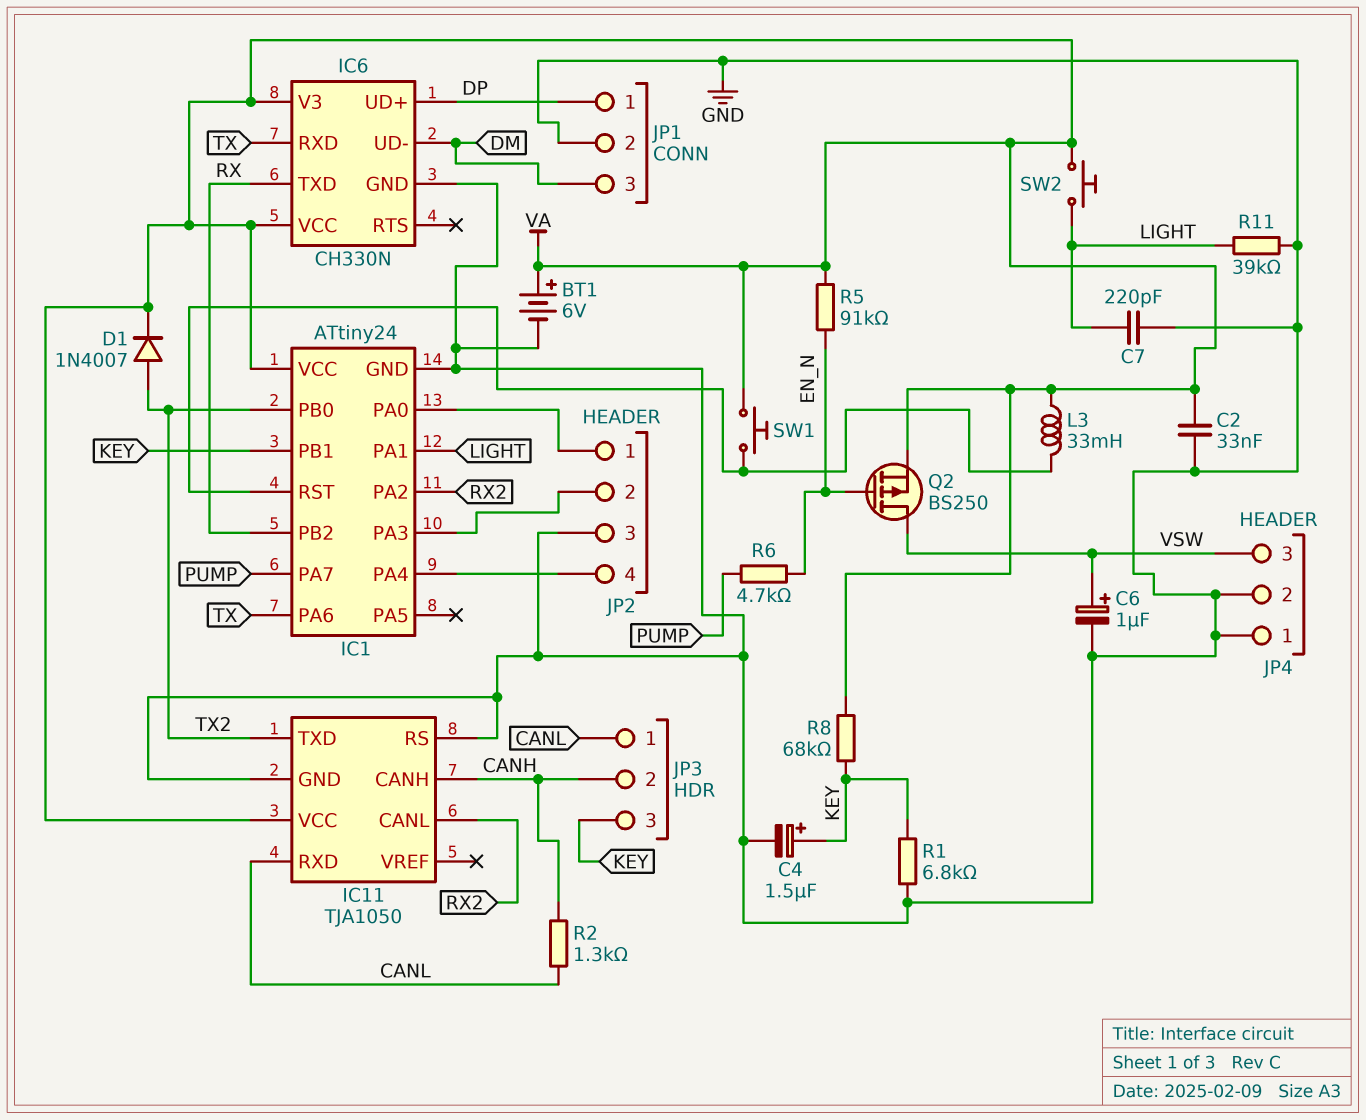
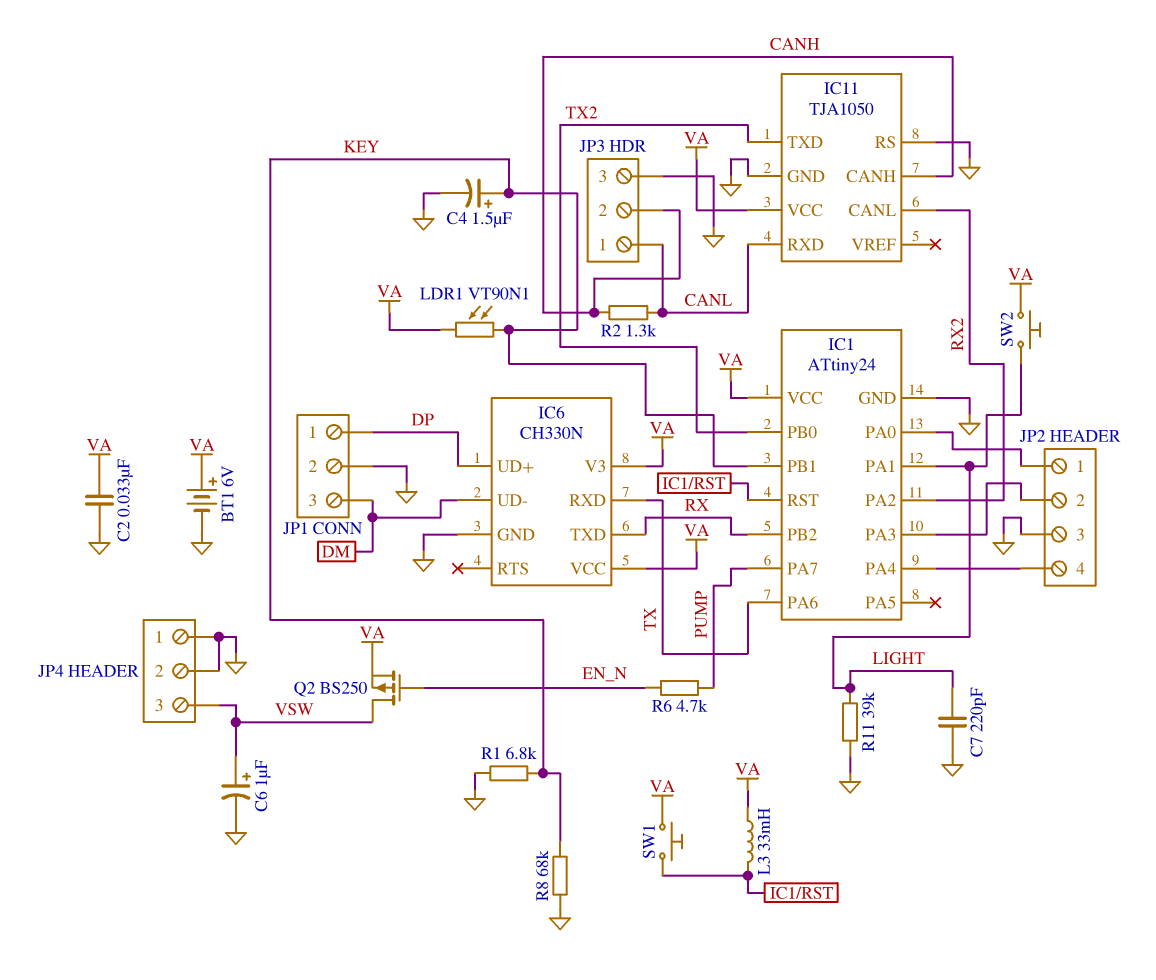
D1: diode 1N4007 (A TX2, K VA) -> none
JP3 pin 3: KEY -> GND
LDR1: none -> VT90N1 (KEY, VA)
R5: 91k (EN_N, VA) -> none
R8: 68k (KEY, VA) -> 68k (GND, KEY)

